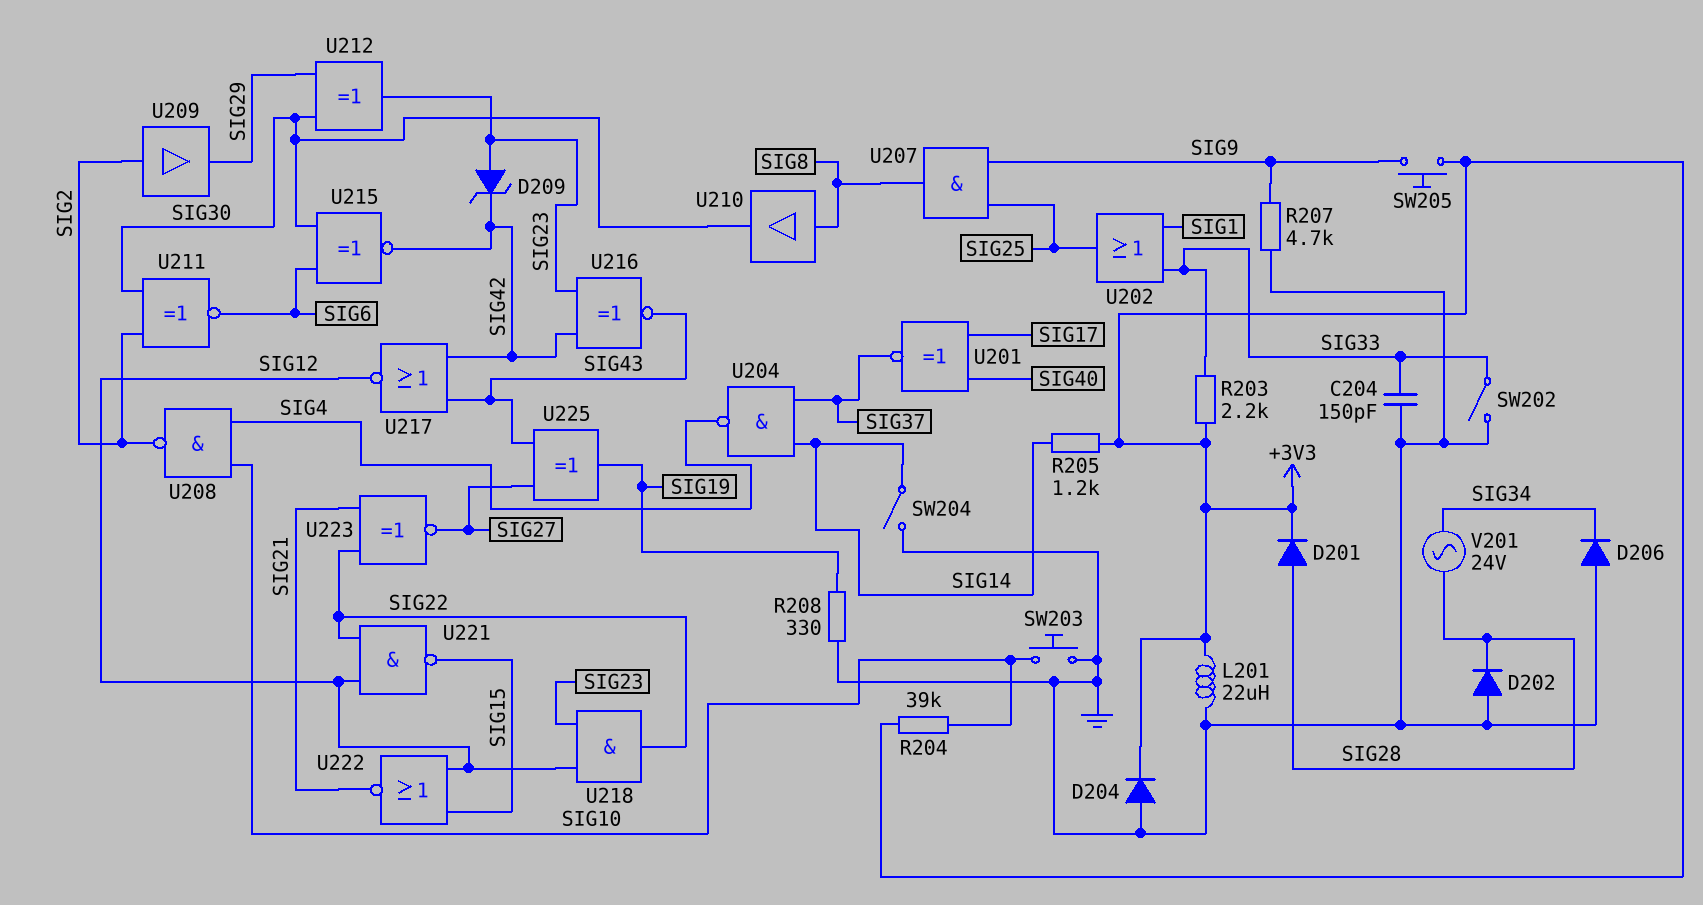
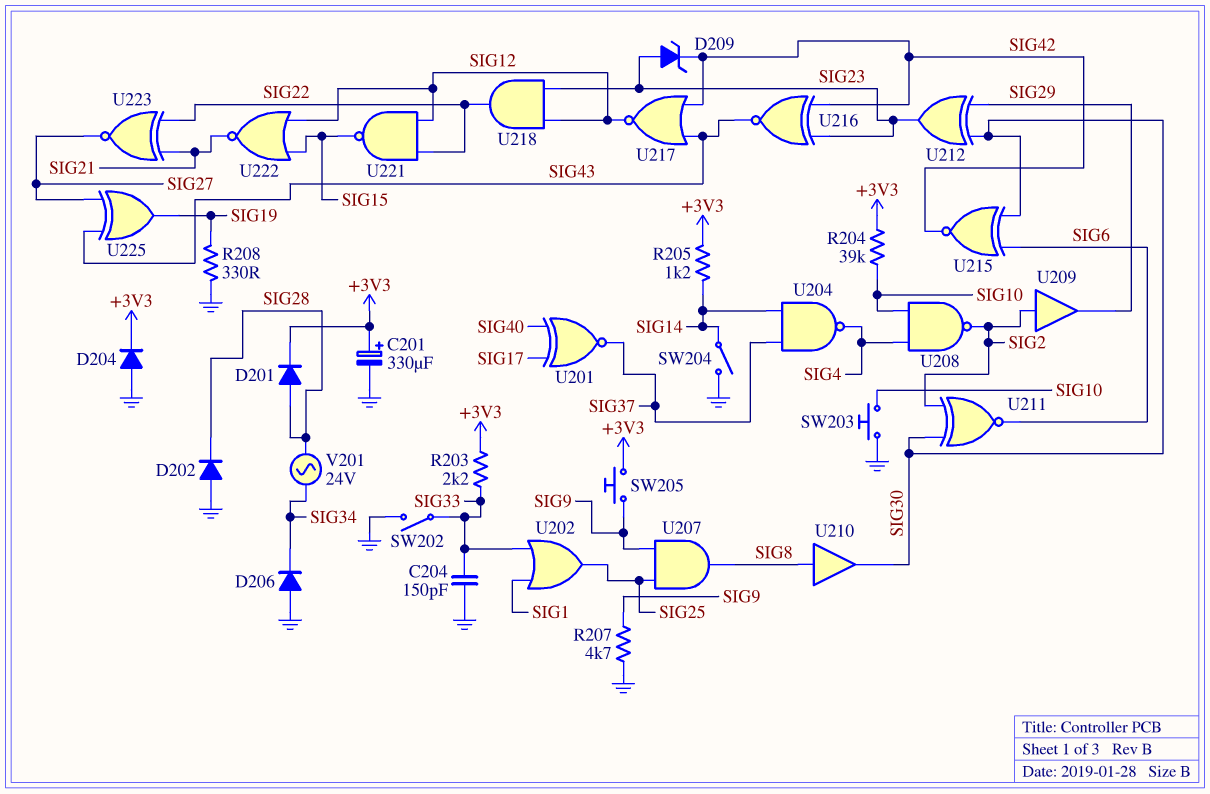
C201: none -> 330uF (plus +3V3, minus GND)
L201: 22uH (+3V3, GND) -> none

